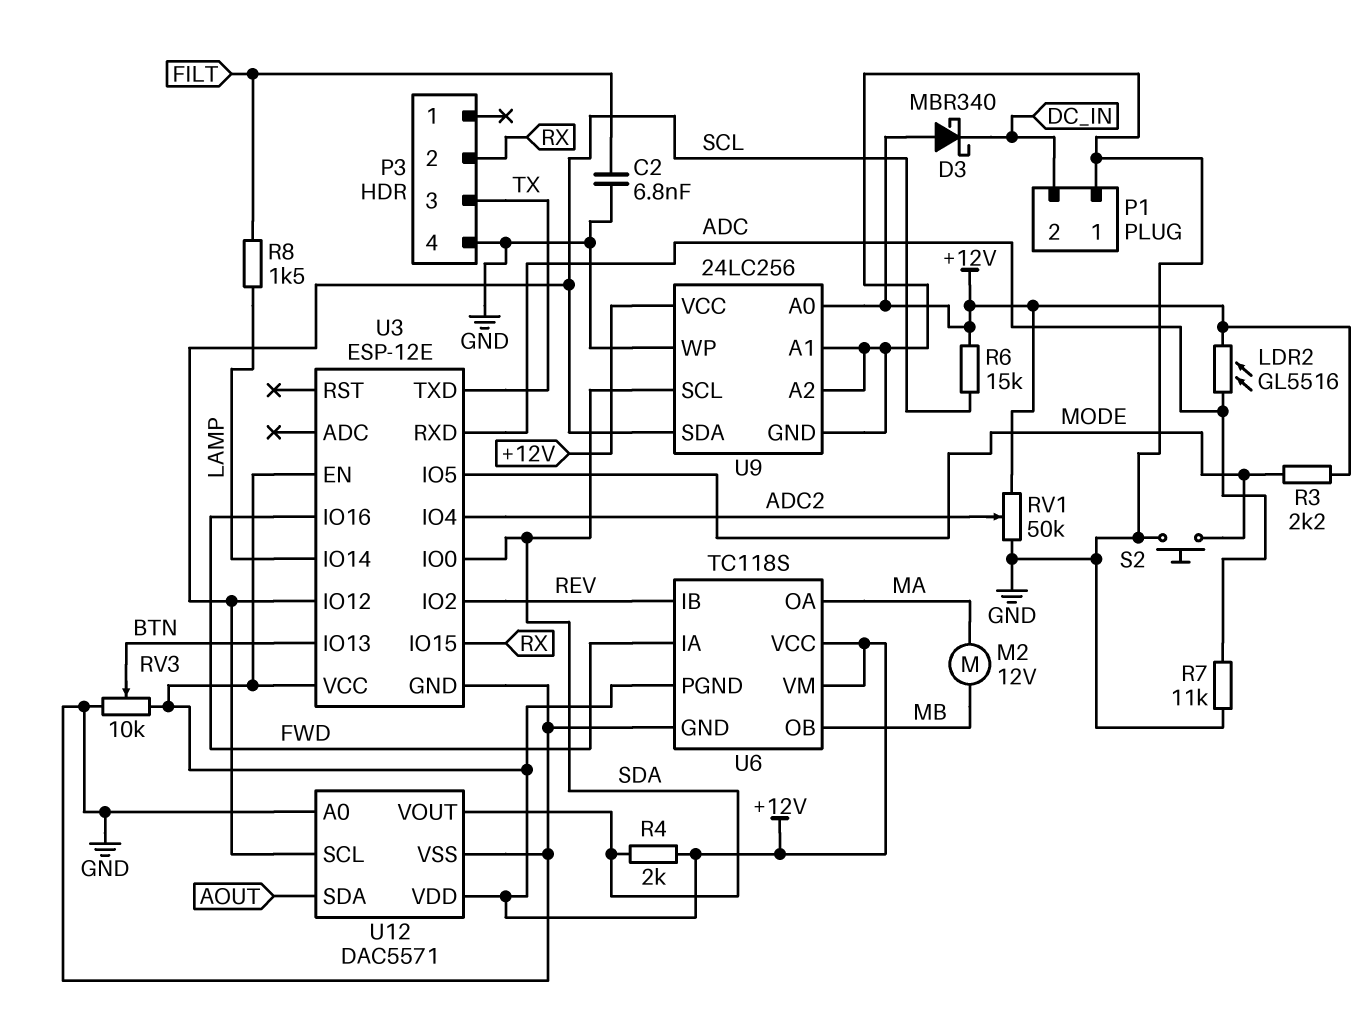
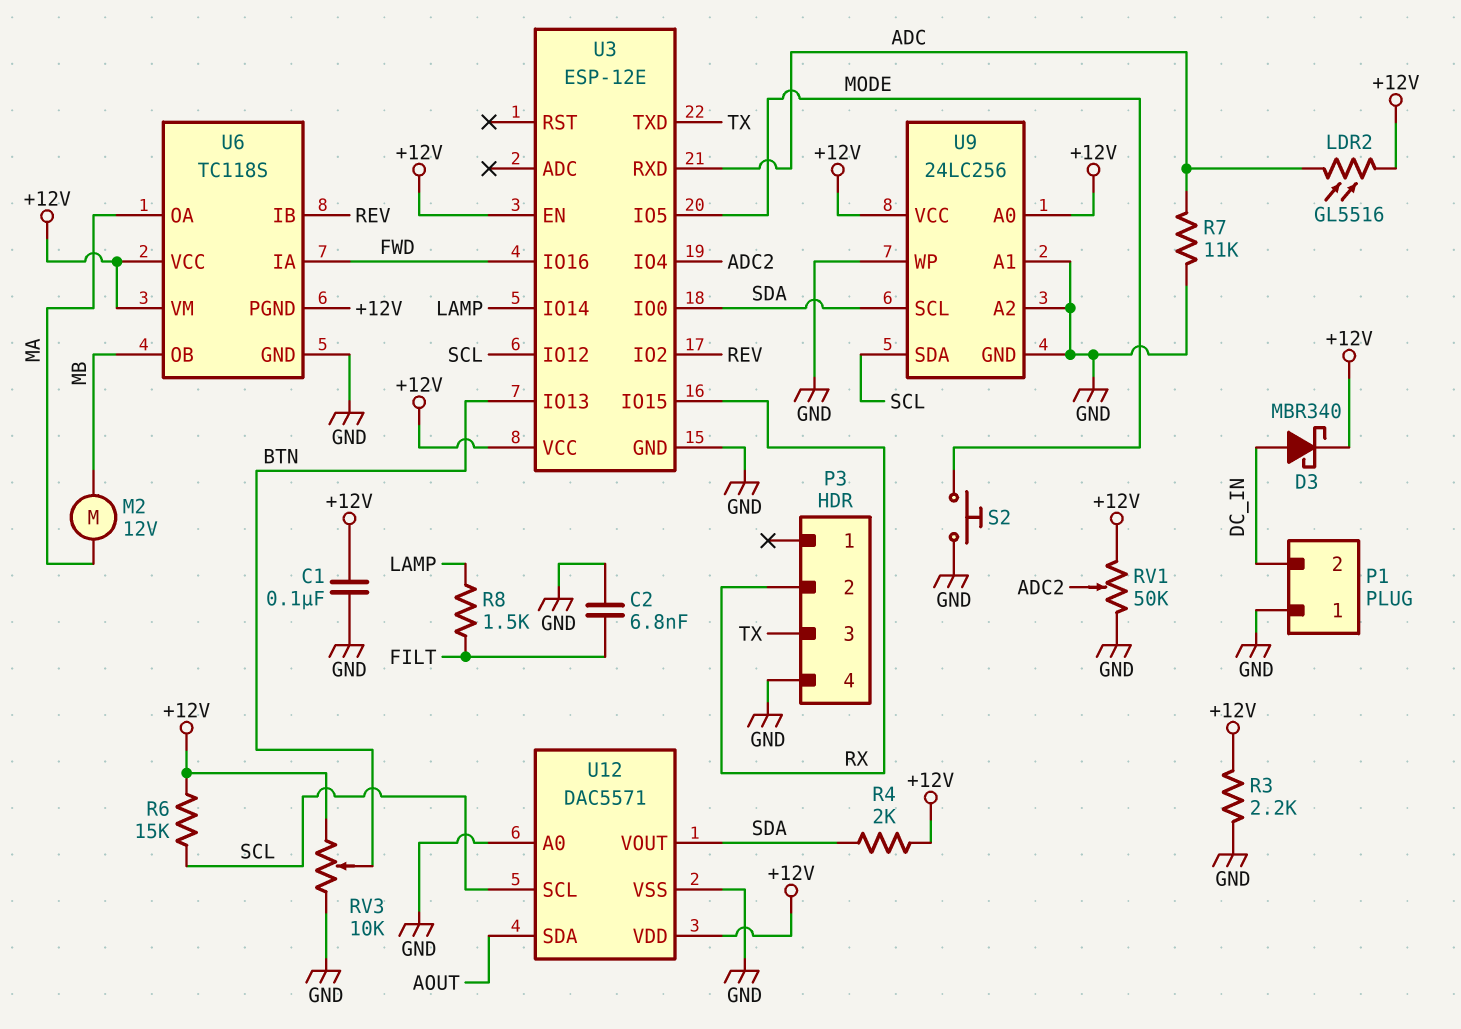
C1: none -> 100nF (+12V, GND)
D3: schottky MBR340 (A +12V, K DC_IN) -> schottky MBR340 (A DC_IN, K +12V)
R3: 2.2k (+12V, MODE) -> 2.2k (+12V, GND)

